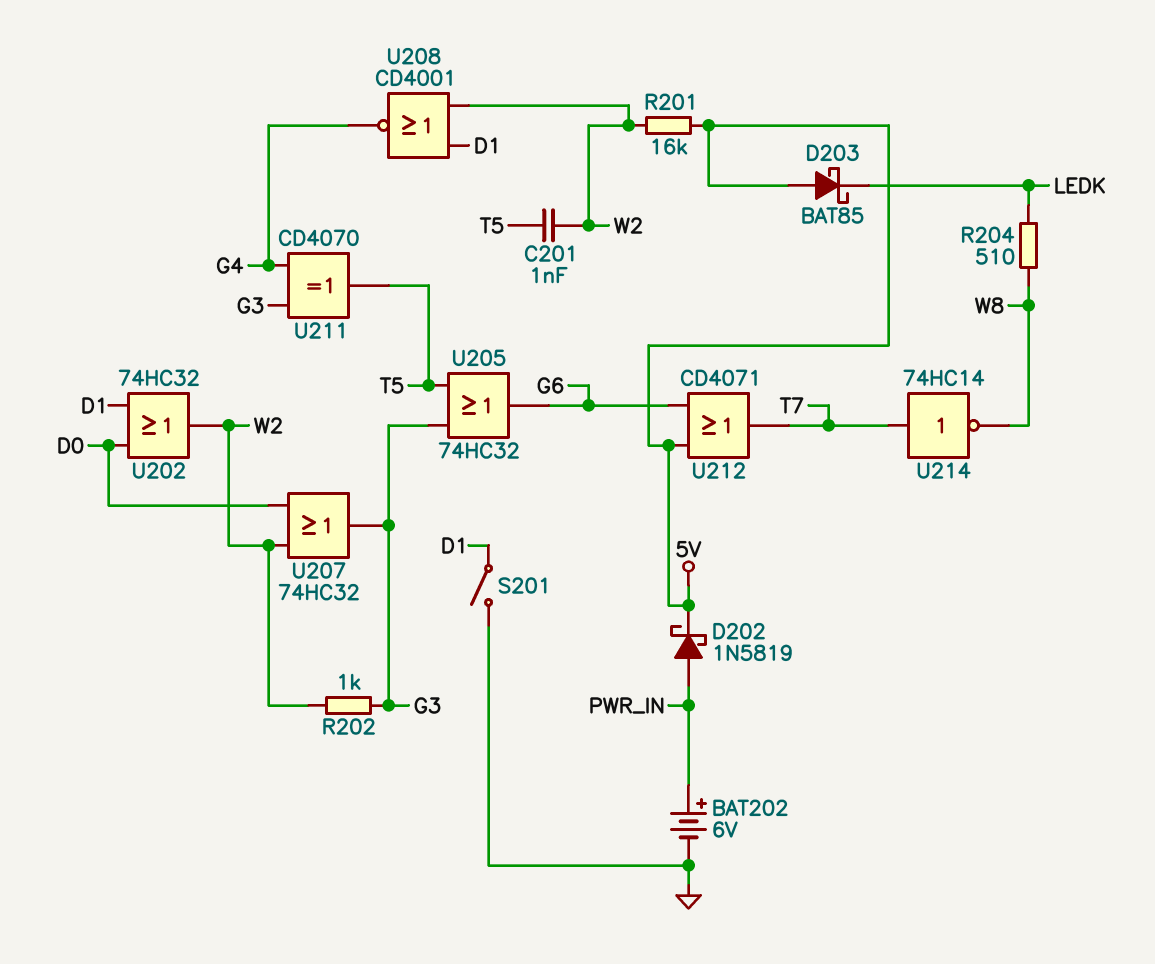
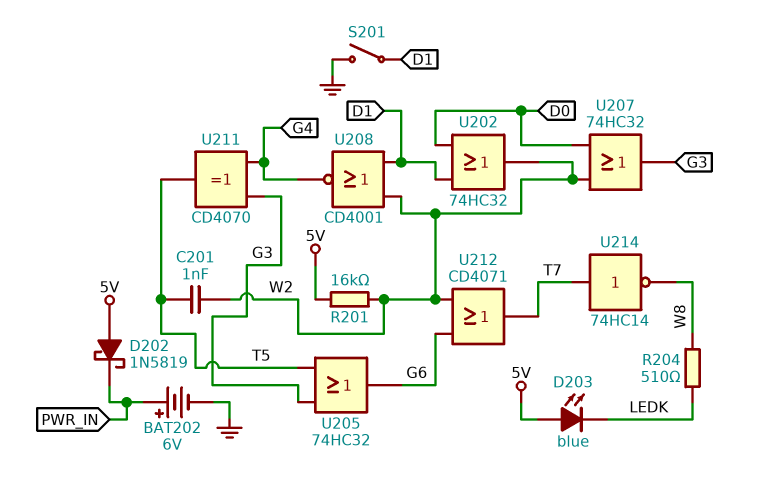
D202: schottky 1N5819 (A PWR_IN, K 5V) -> schottky 1N5819 (A 5V, K PWR_IN)
D203: schottky BAT85 (A 5V, K LEDK) -> LED blue (A 5V, K LEDK)
R202: 1k (G3, W2) -> none
U212: OR CD4071 (in 5V, in G6, out T7) -> OR CD4071 (in G6, in W2, out T7)

